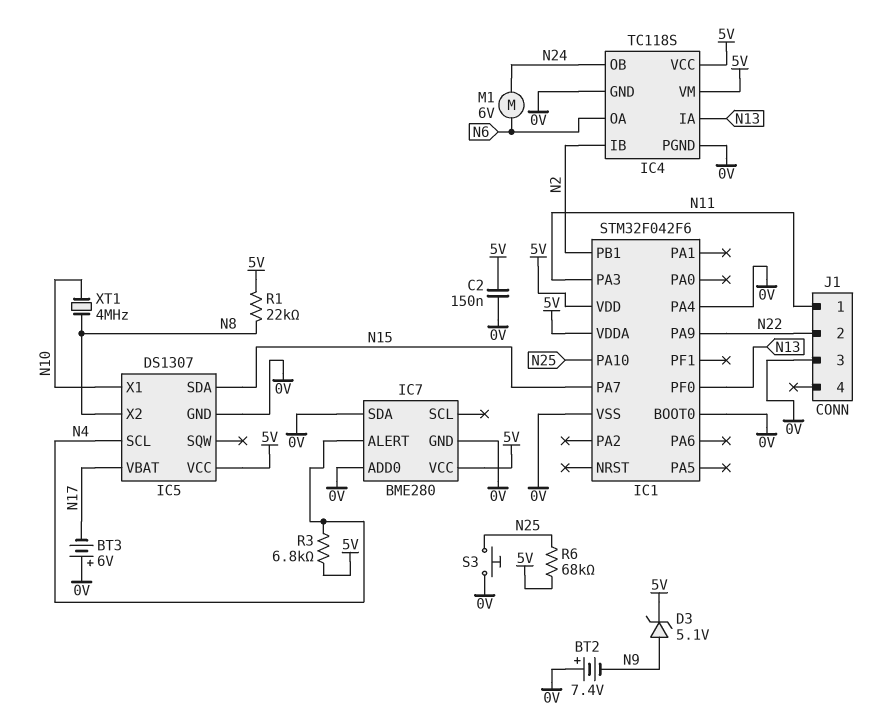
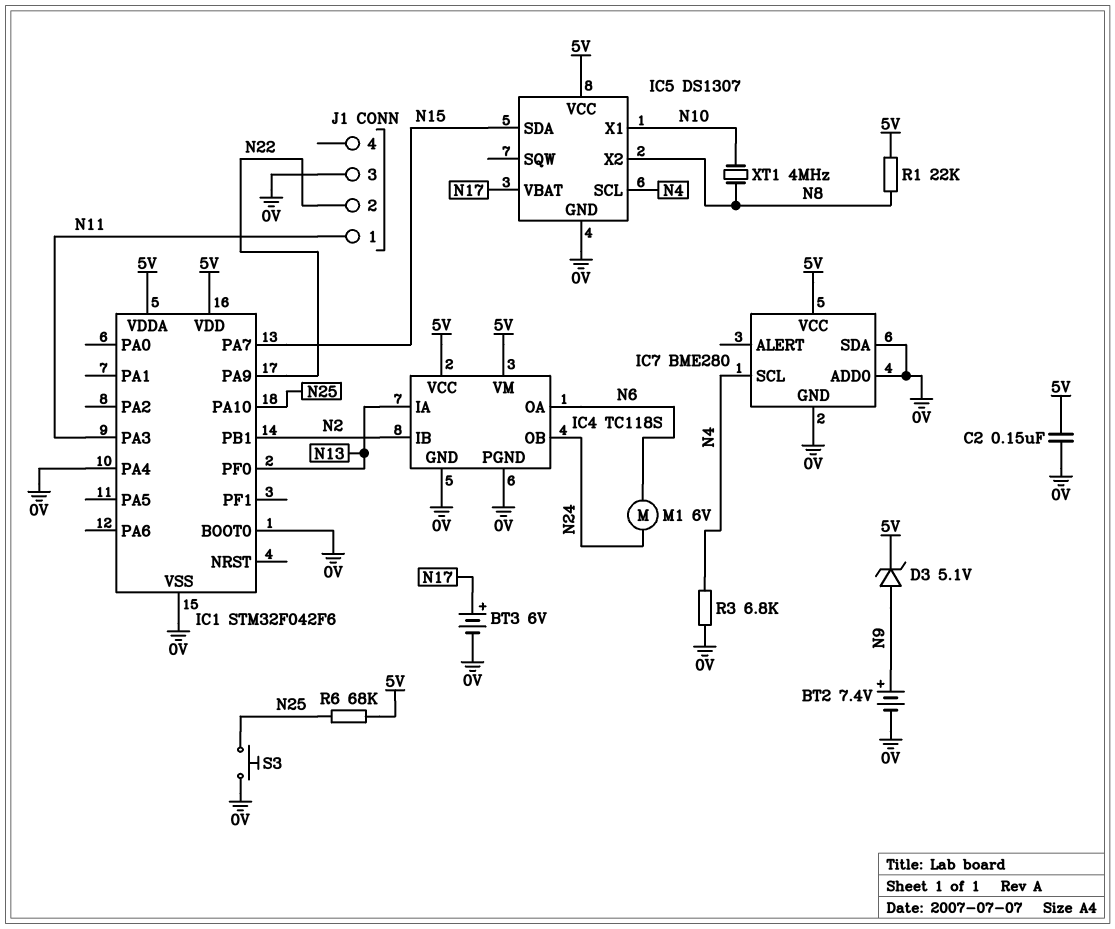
BT2: 7.4V (plus 0V, minus N9) -> 7.4V (plus N9, minus 0V)
BT3: 6V (plus 0V, minus N17) -> 6V (plus N17, minus 0V)
IC7 pin ALERT: N4 -> none
IC7 pin SCL: none -> N4
R3: 6.8k (5V, N4) -> 6.8k (0V, N4)

